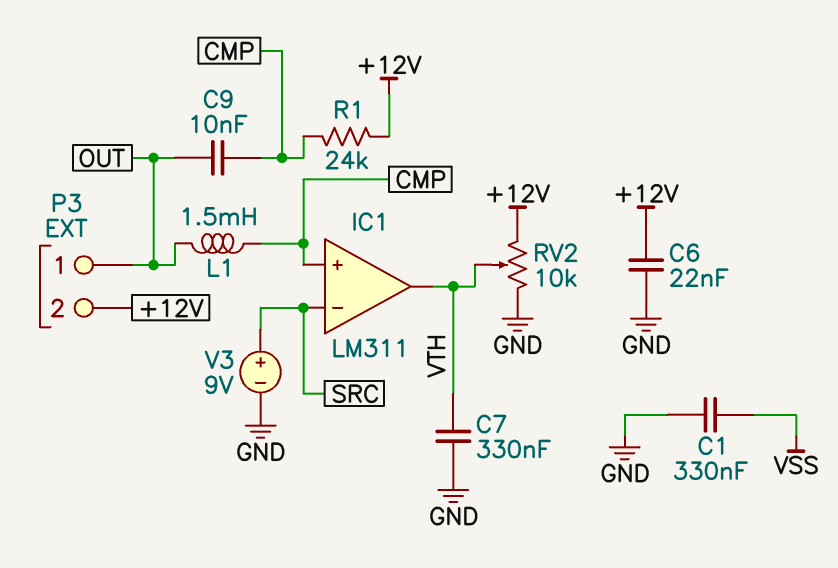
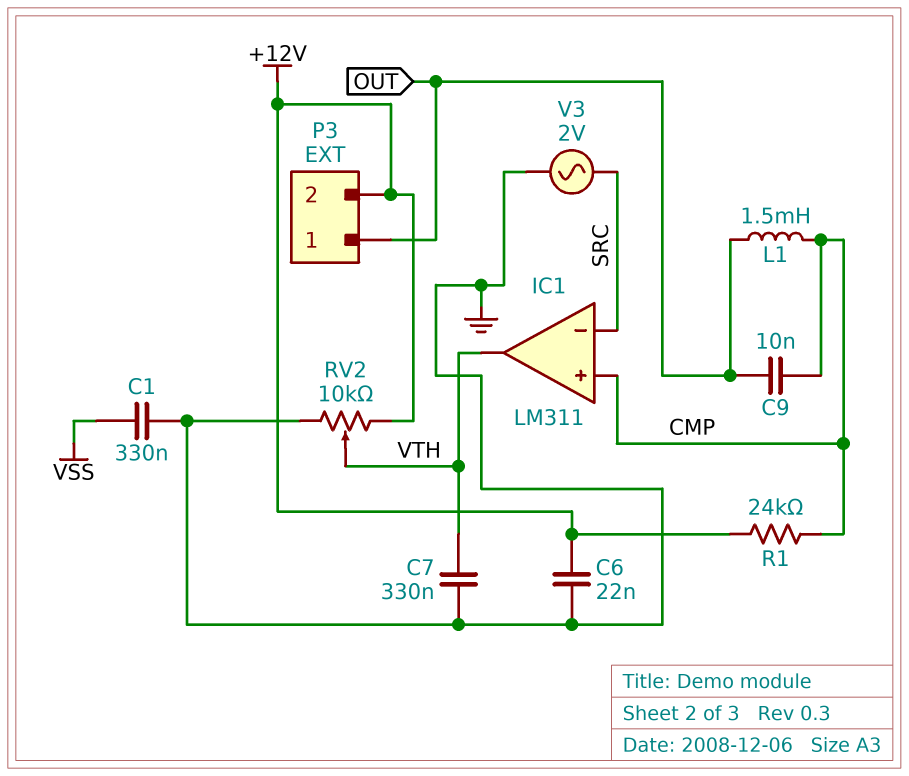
V3: 9V (plus SRC, minus GND) -> AC 2V (GND, SRC)

